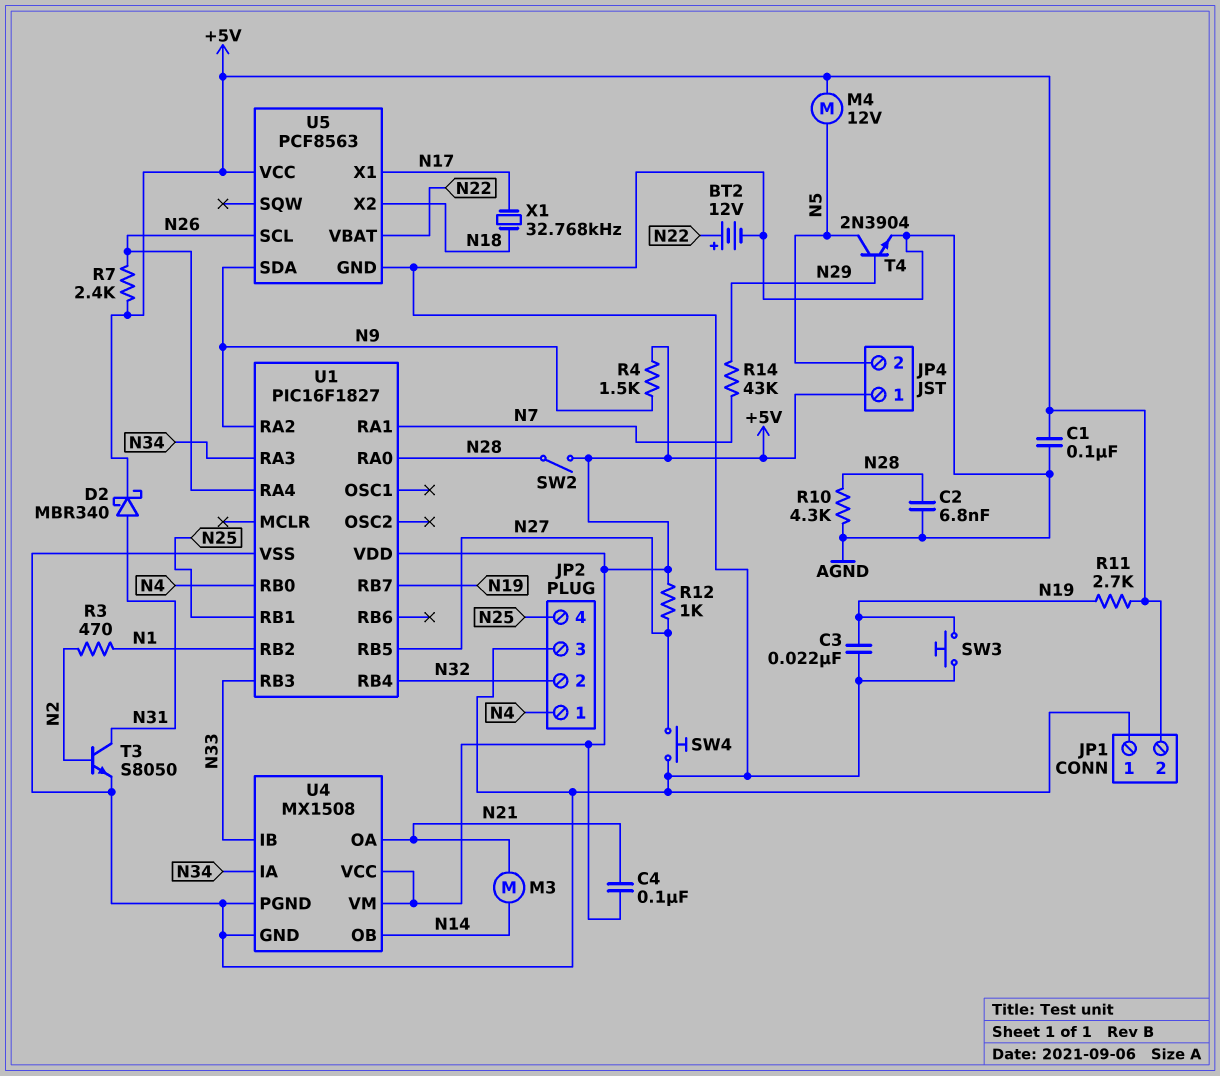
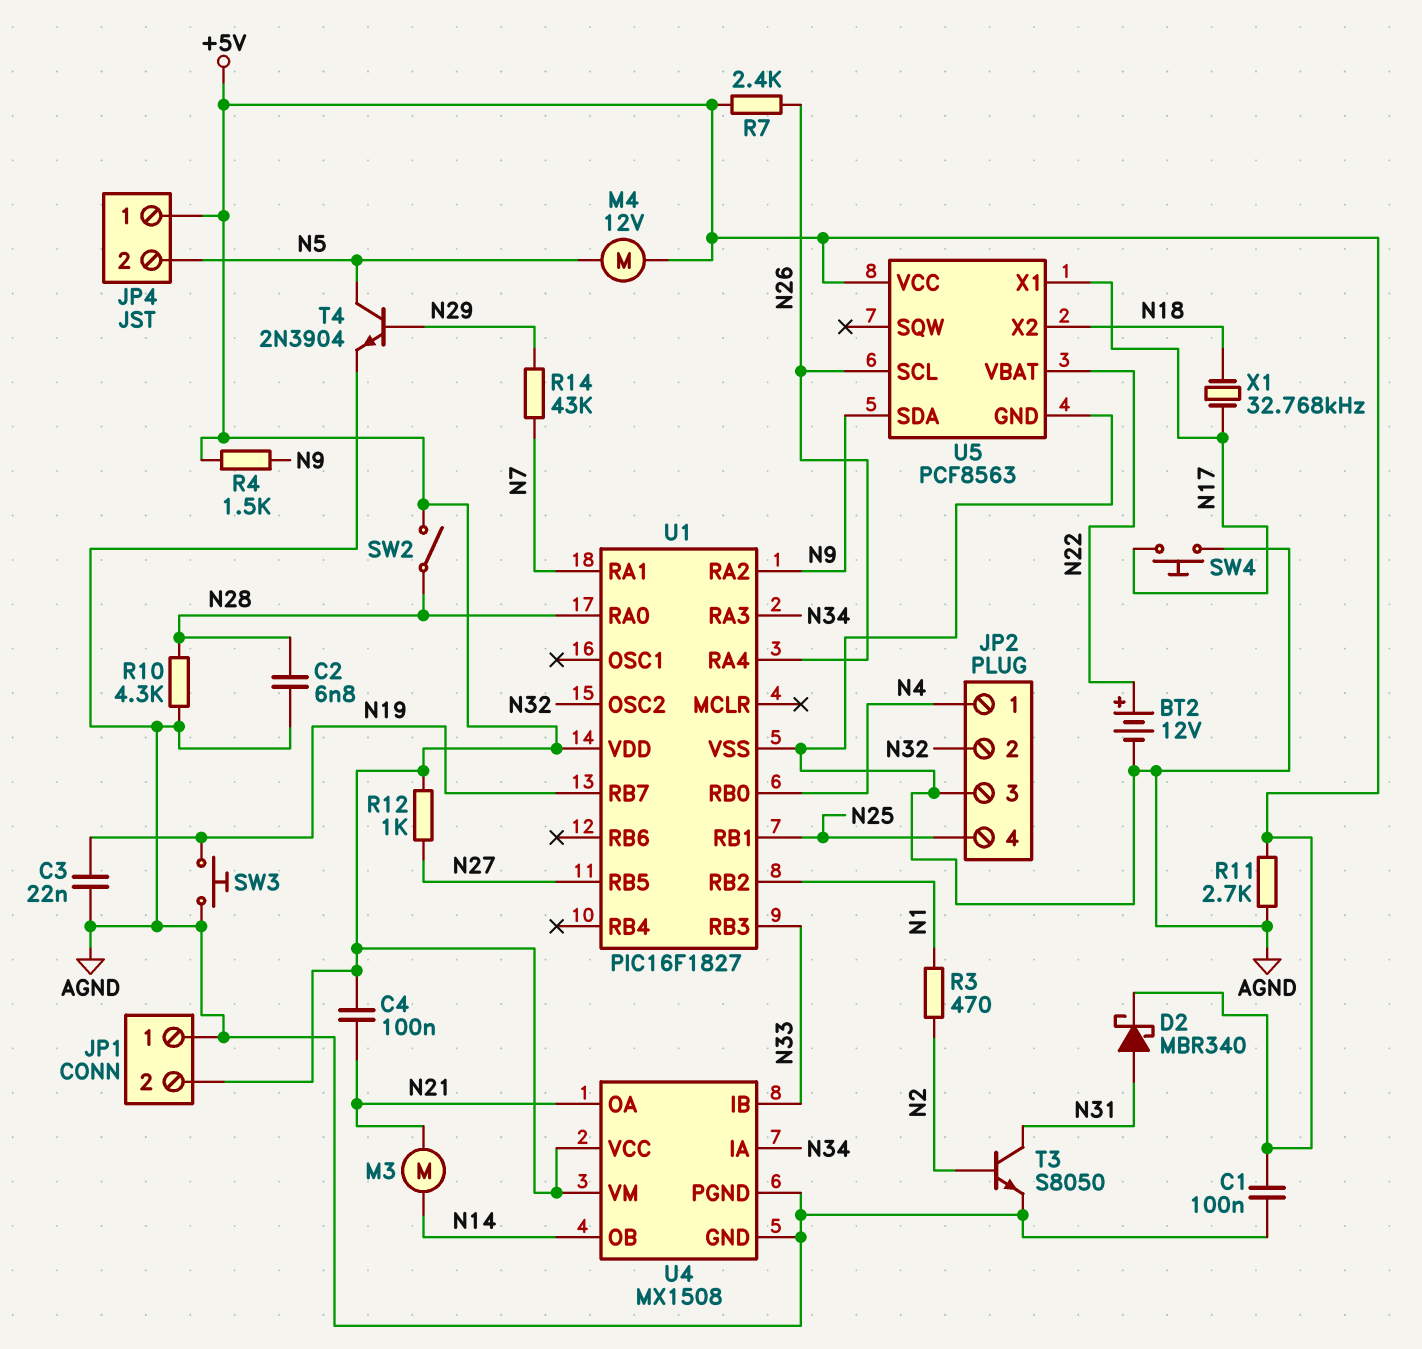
R11: 2.7k (+5V, N19) -> 2.7k (+5V, AGND)
SW4: button (AGND, N27) -> button (AGND, N17)
U1 pin OSC2: none -> N32
U1 pin RB4: N32 -> none

